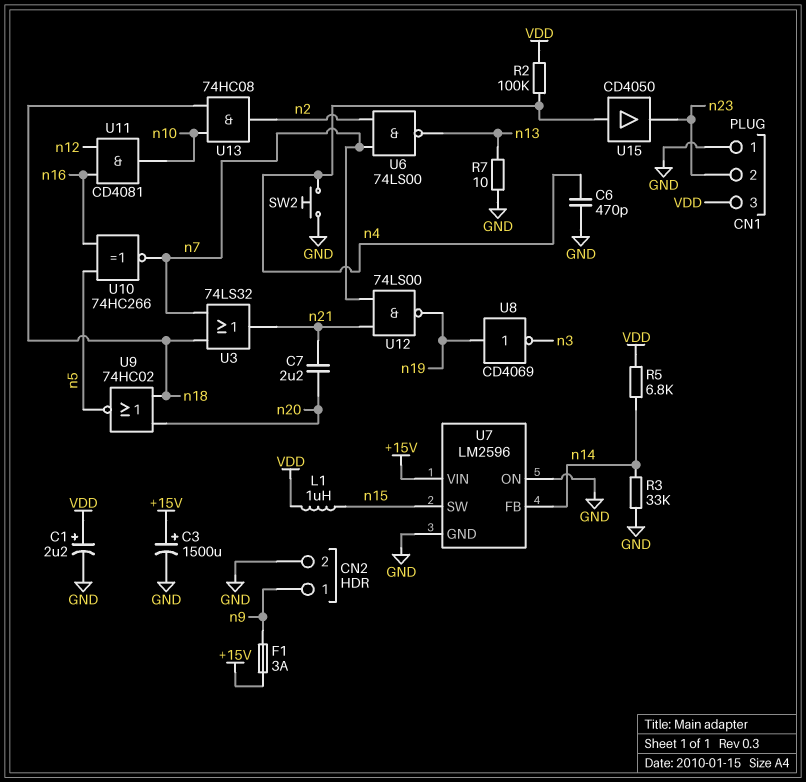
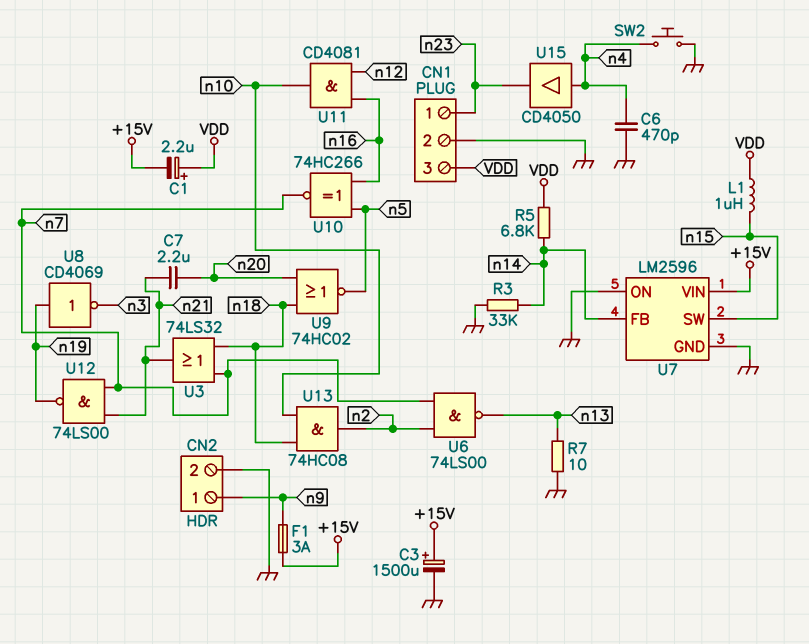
C1: 2.2uF (plus VDD, minus GND) -> 2.2uF (plus VDD, minus +15V)
CN1 pin 1: GND -> n23
CN1 pin 2: n23 -> GND
R2: 100k (VDD, n4) -> none

